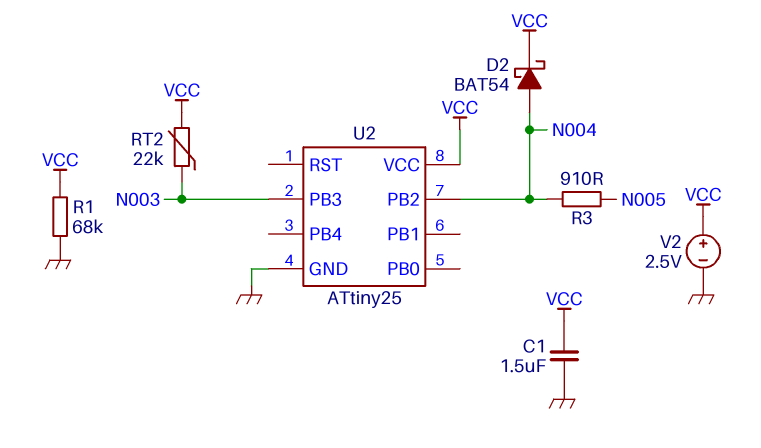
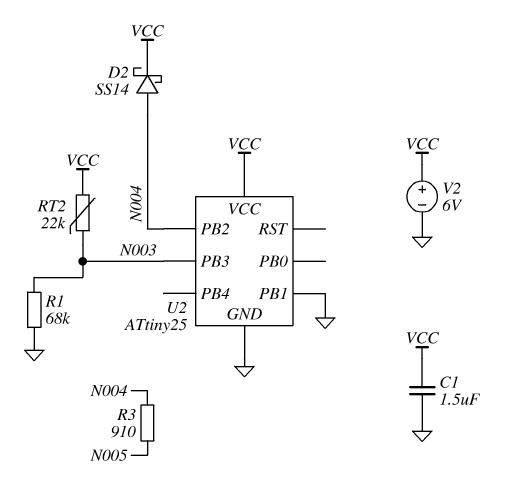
D2: schottky BAT54 (A N004, K VCC) -> schottky SS14 (A N004, K VCC)
R1: 68k (GND, VCC) -> 68k (GND, N003)
U2 pin PB1: none -> GND
V2: 2.5V (plus VCC, minus GND) -> 6V (plus VCC, minus GND)

